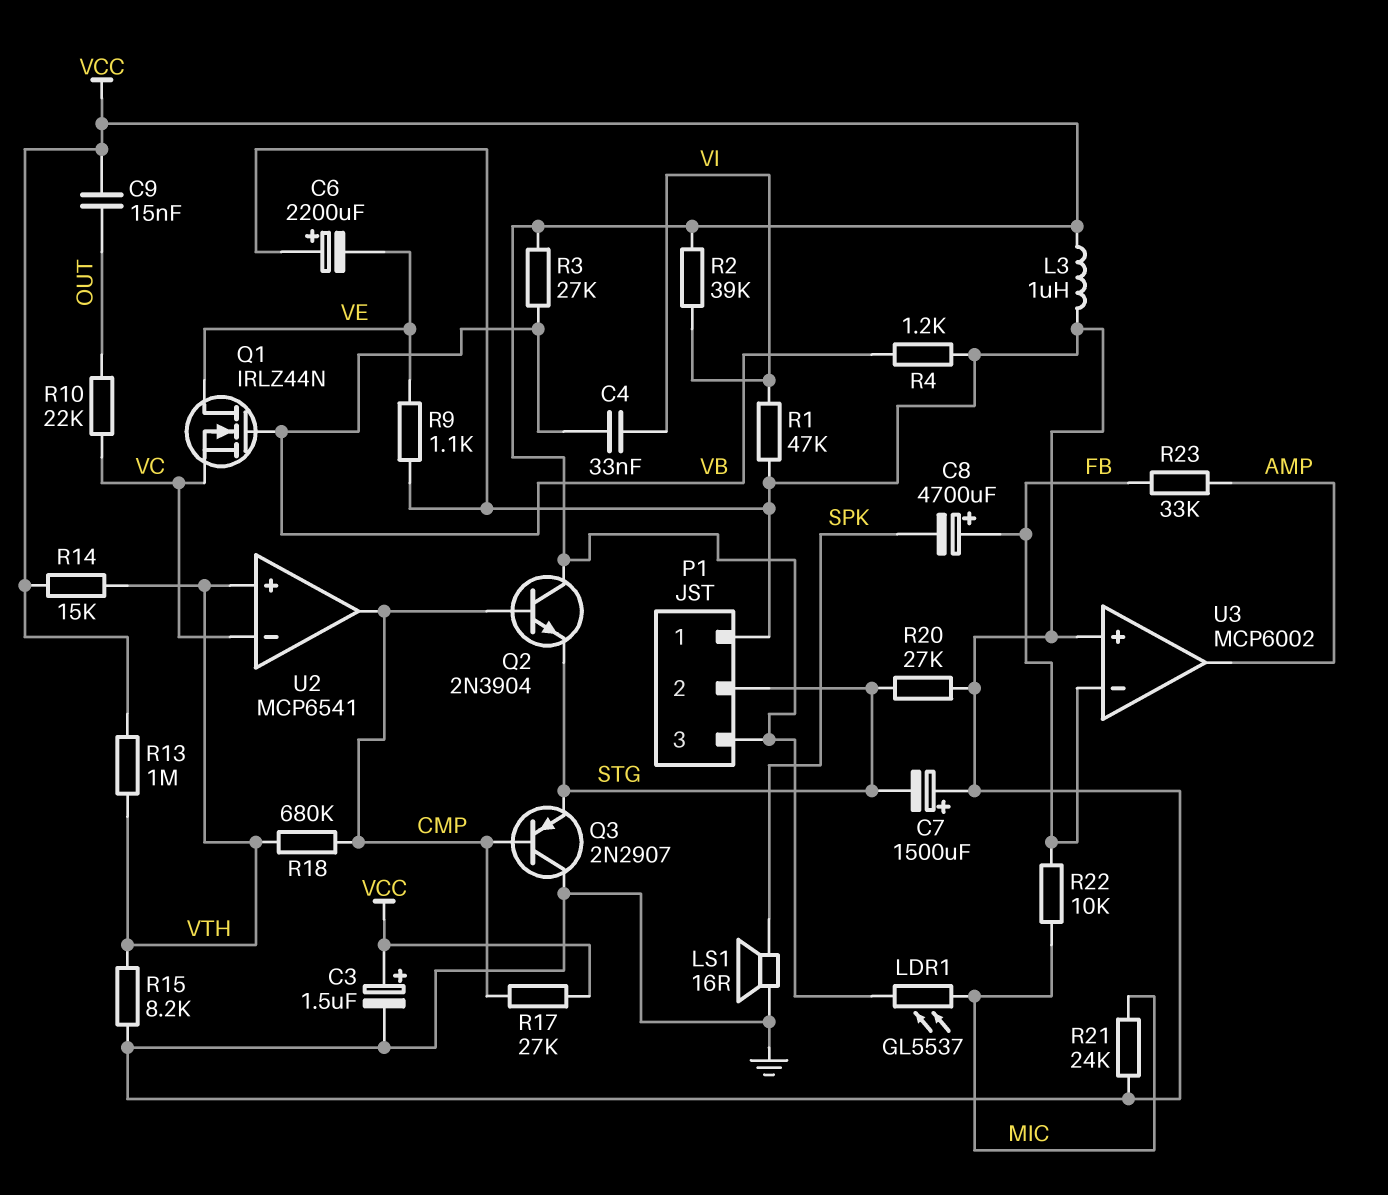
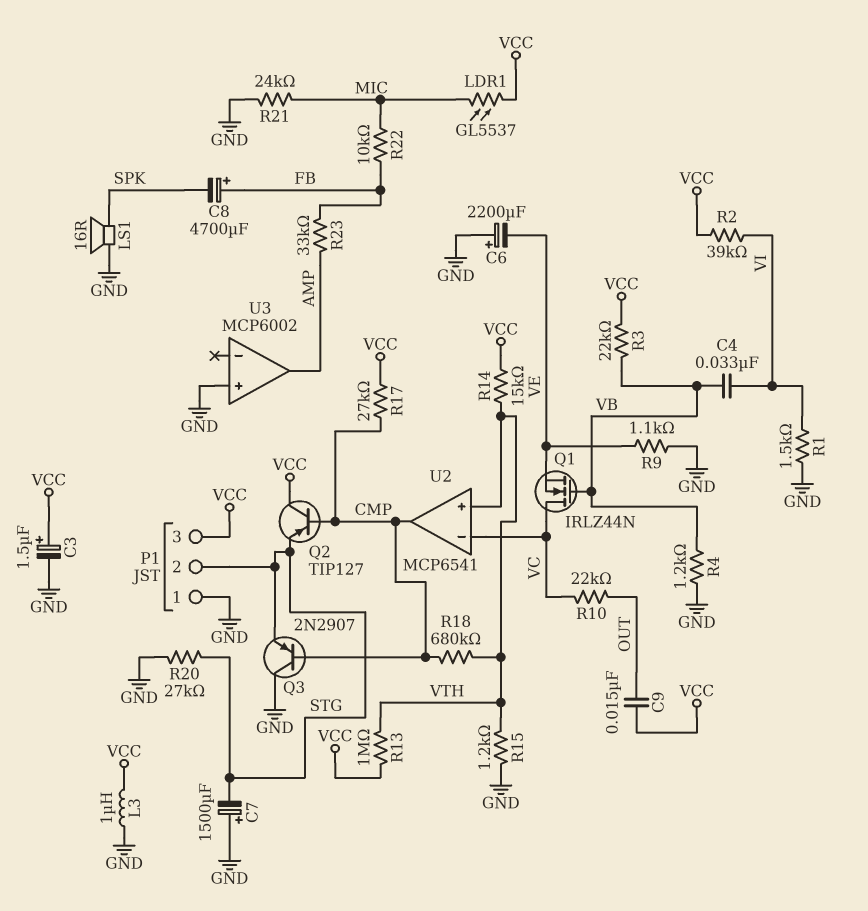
Q1: NMOS IRLZ44N (G VB, D VE, S VC) -> NMOS IRLZ44N (G VB, D VC, S VE)
Q2: NPN 2N3904 (B CMP, C VCC, E STG) -> PNP TIP127 (B CMP, C VCC, E STG)
R1: 47k (GND, VI) -> 1.5k (GND, VI)
R3: 27k (VB, VCC) -> 22k (VB, VCC)
R15: 8.2k (GND, VTH) -> 1.2k (GND, VTH)
U3 pin in-: FB -> none

